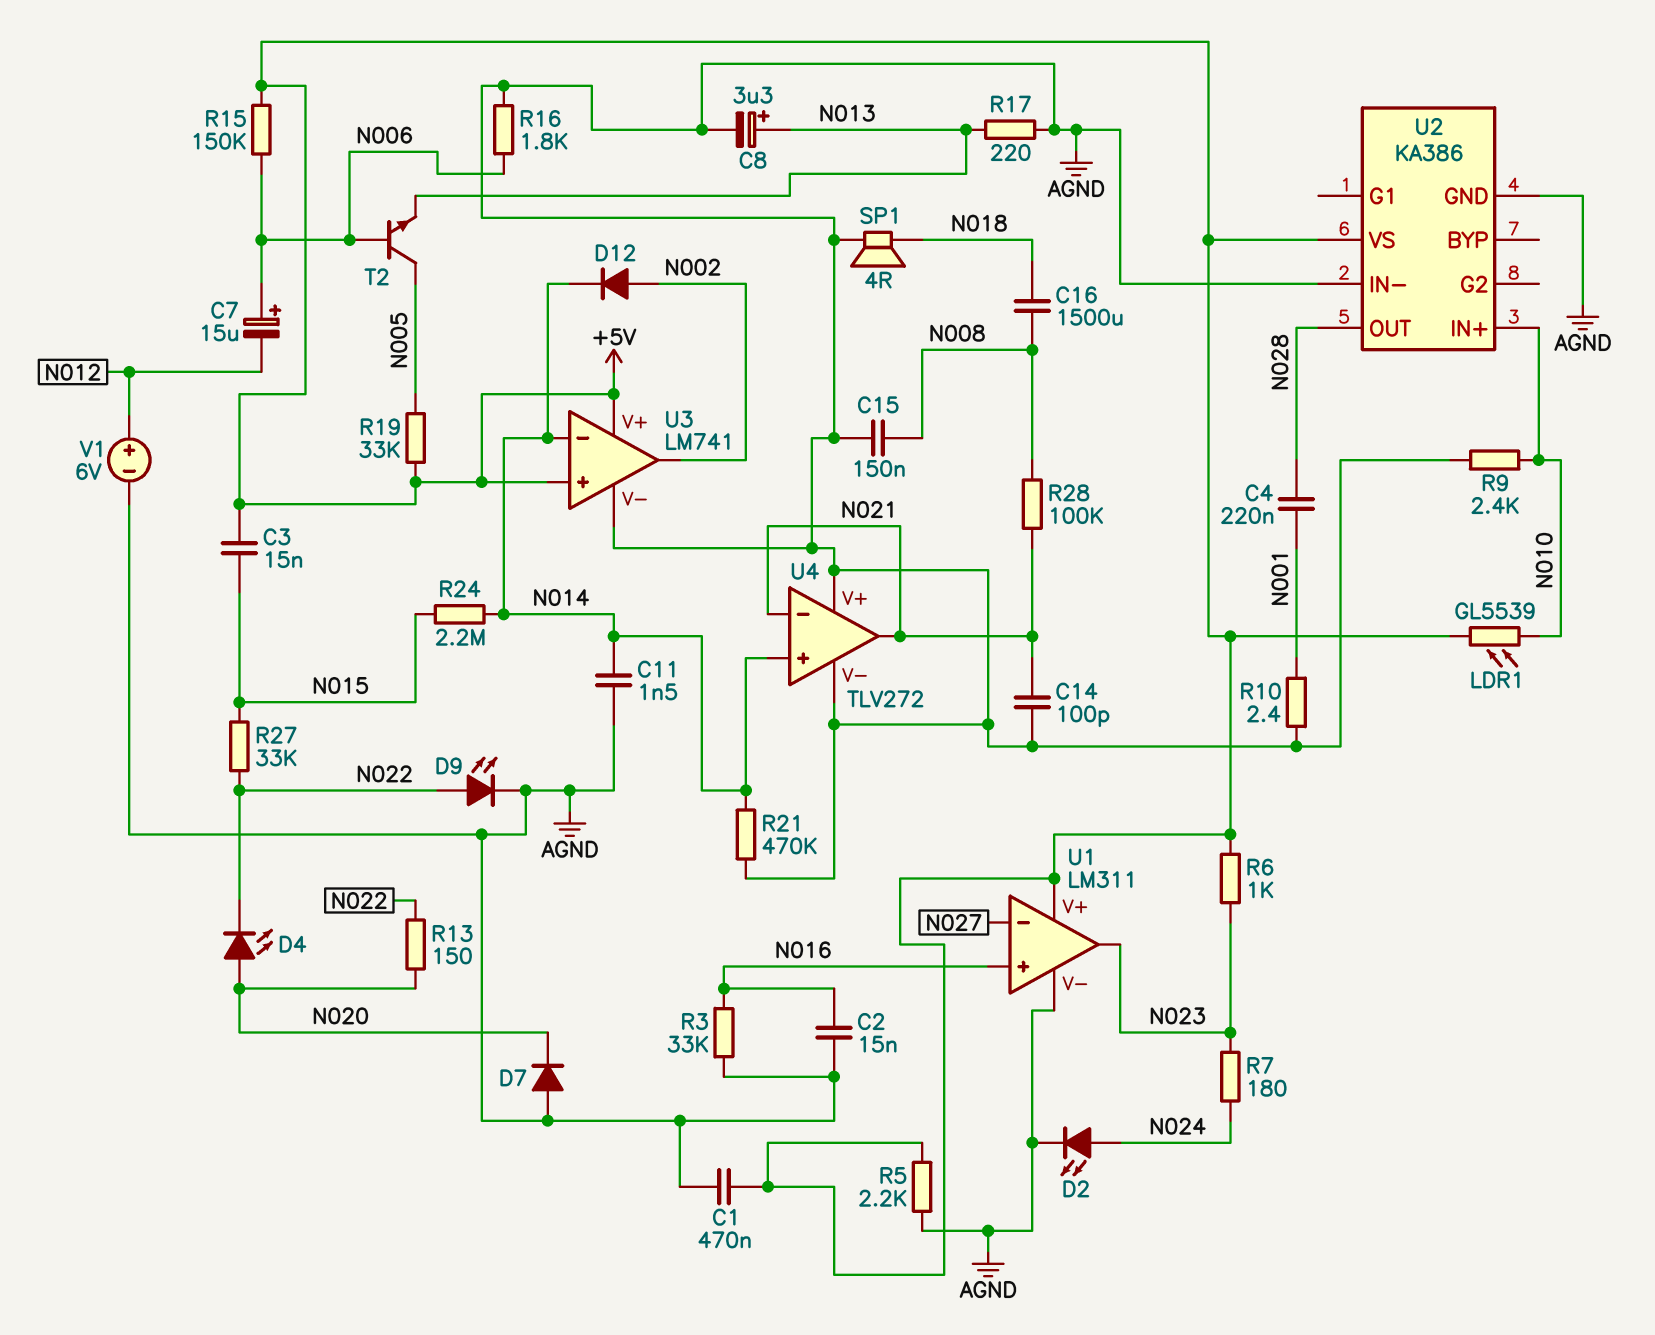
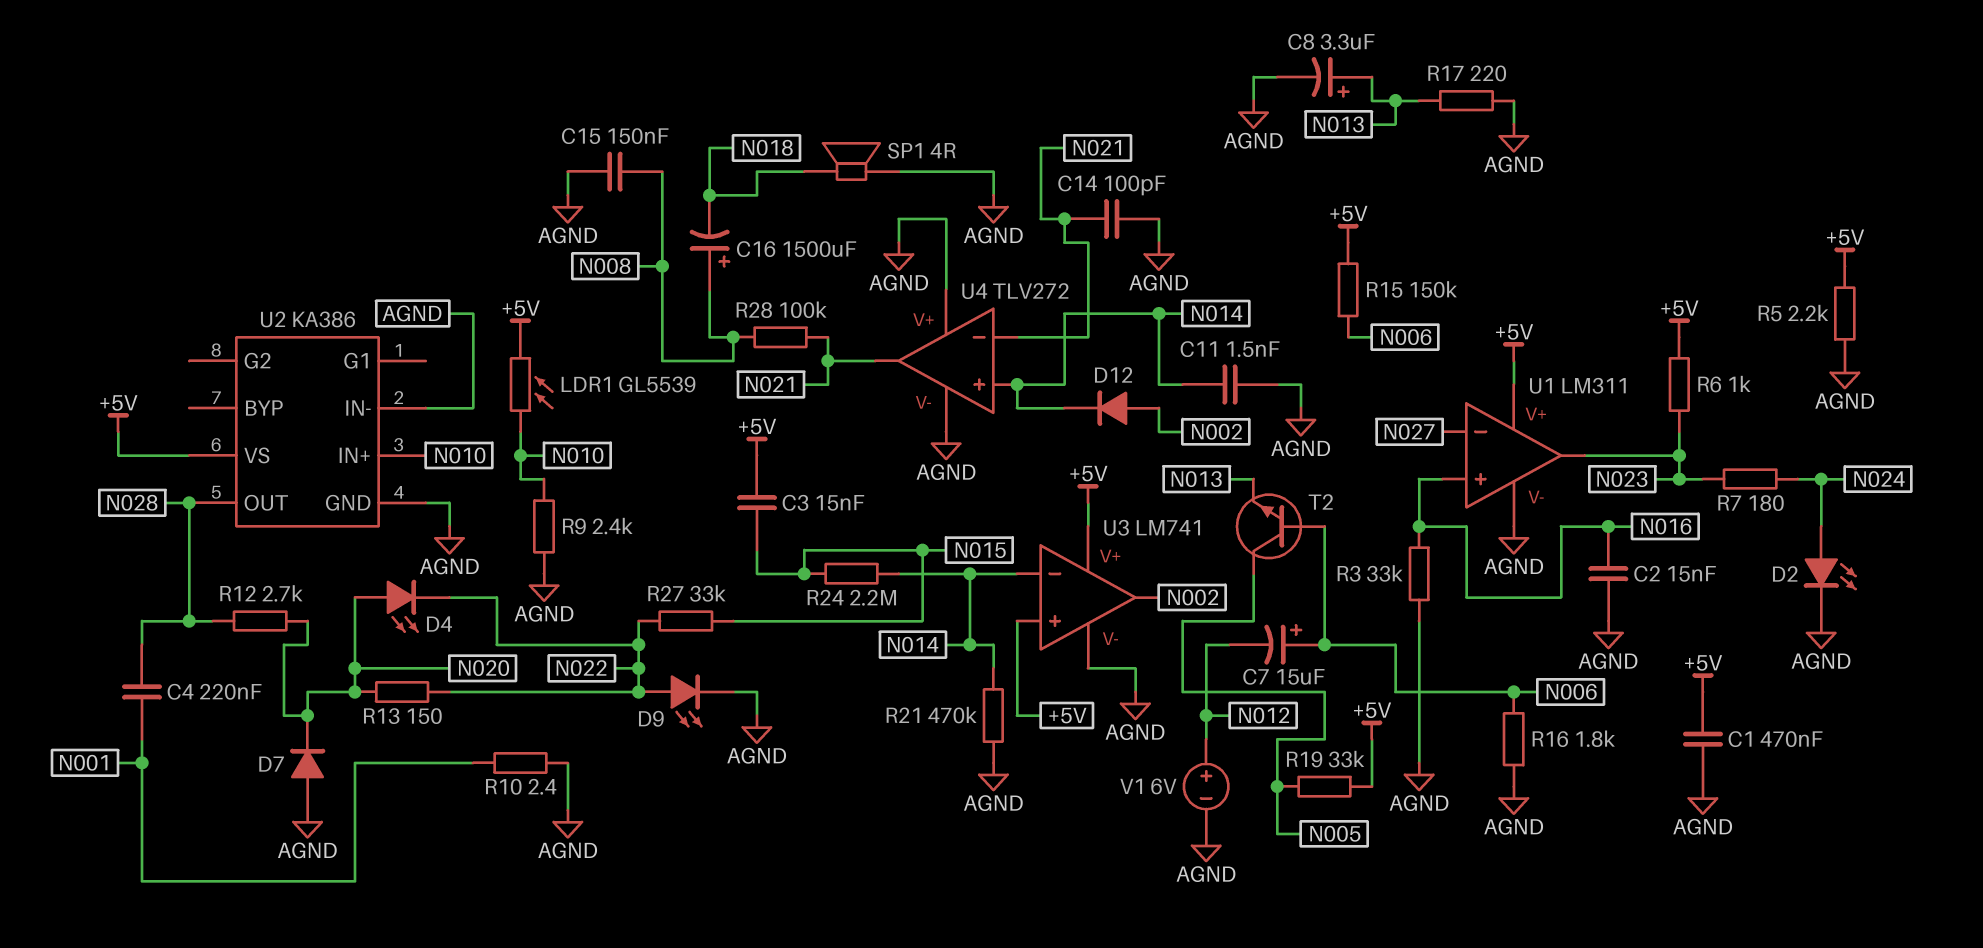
C16: 1500uF (N008, N018) -> 1500uF (plus N008, minus N018)
R12: none -> 2.7k (N020, N028)

